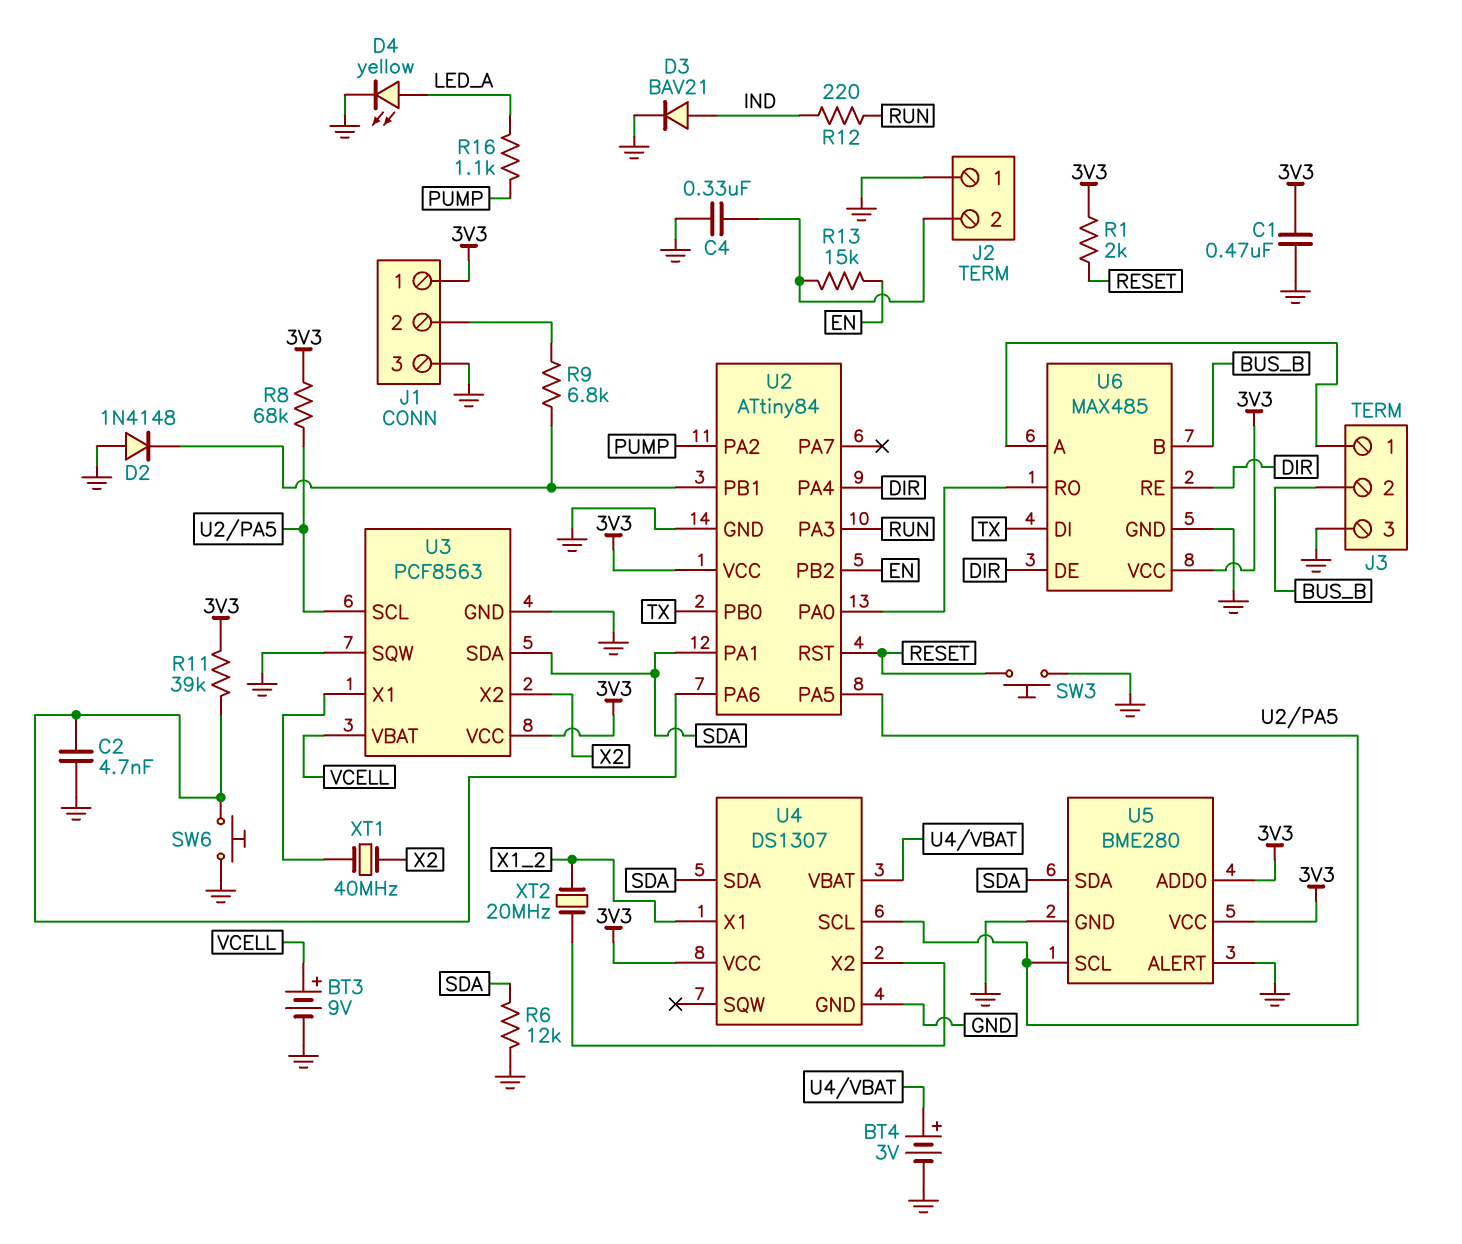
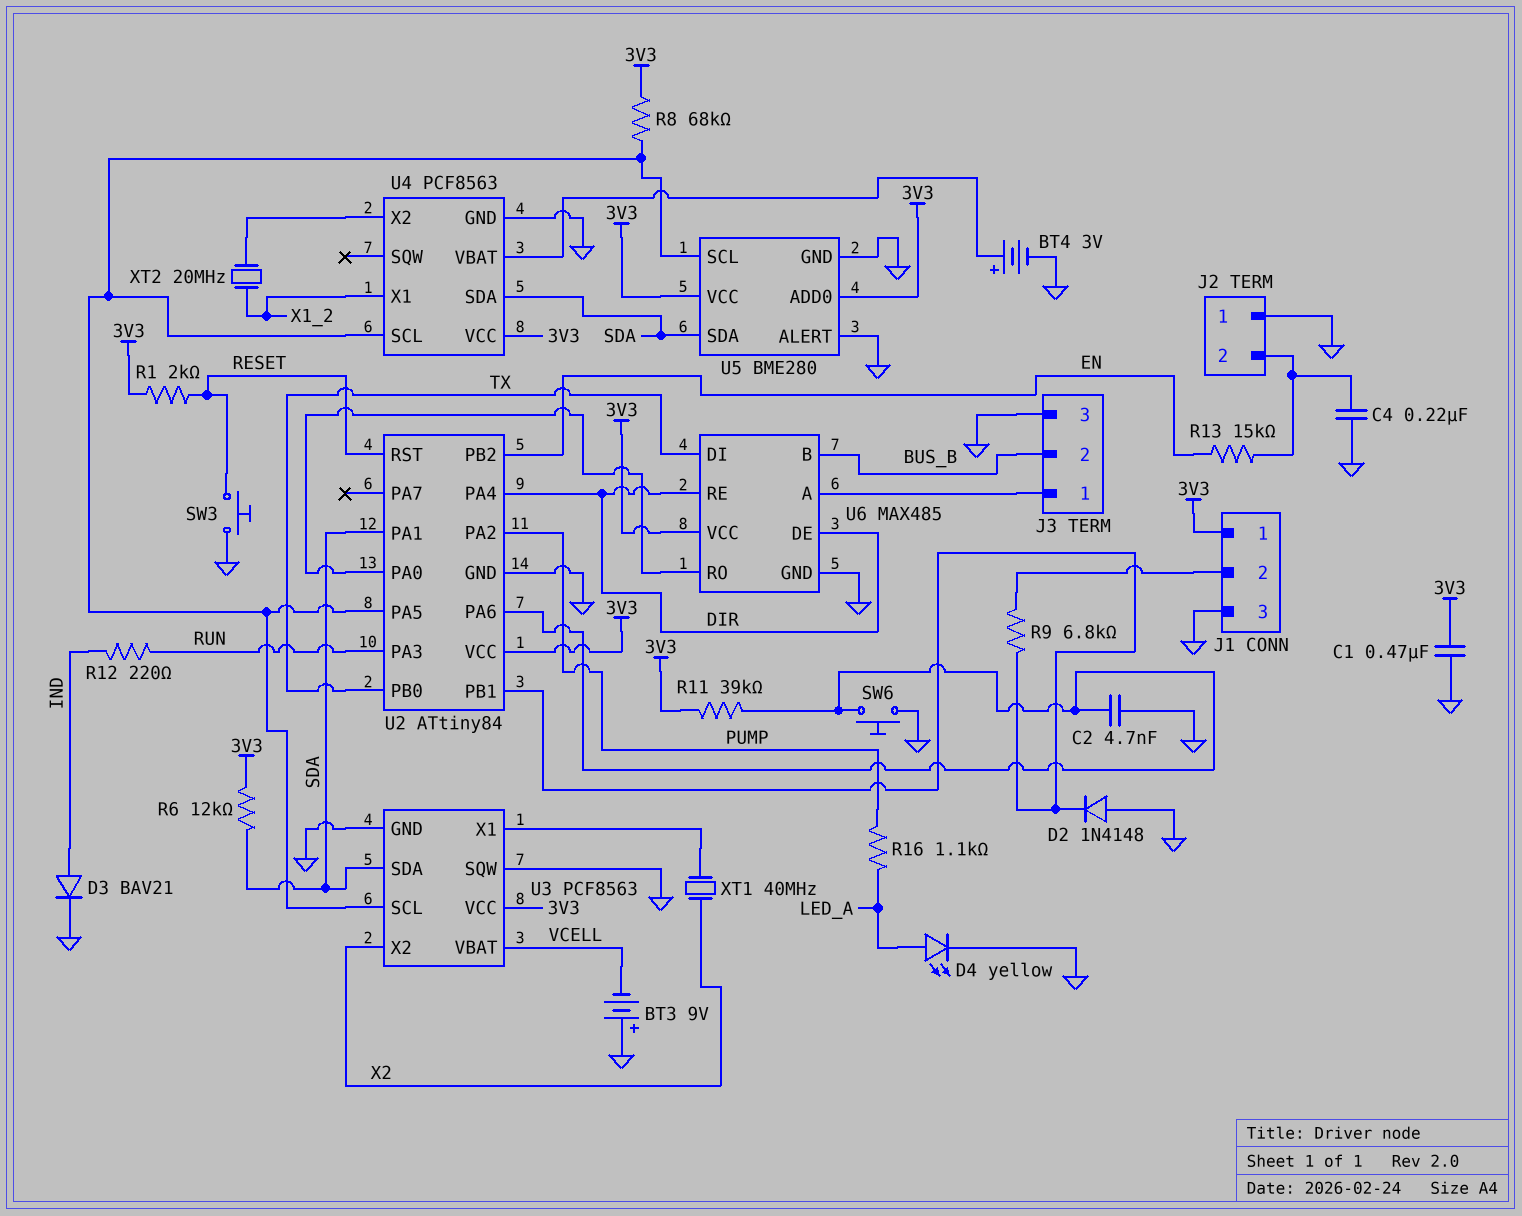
BT3: 9V (plus VCELL, minus GND) -> 9V (plus GND, minus VCELL)
C4: 330nF (GND, J2/2) -> 220nF (GND, J2/2)
R6: 12k (GND, SDA) -> 12k (3V3, SDA)
U4: DS1307 -> PCF8563

